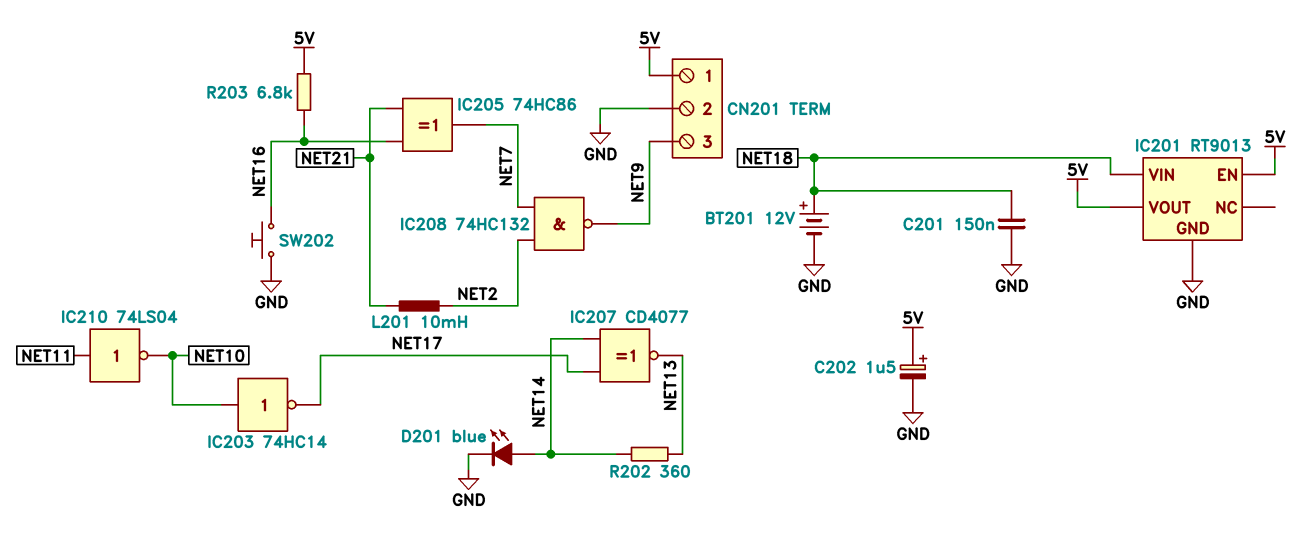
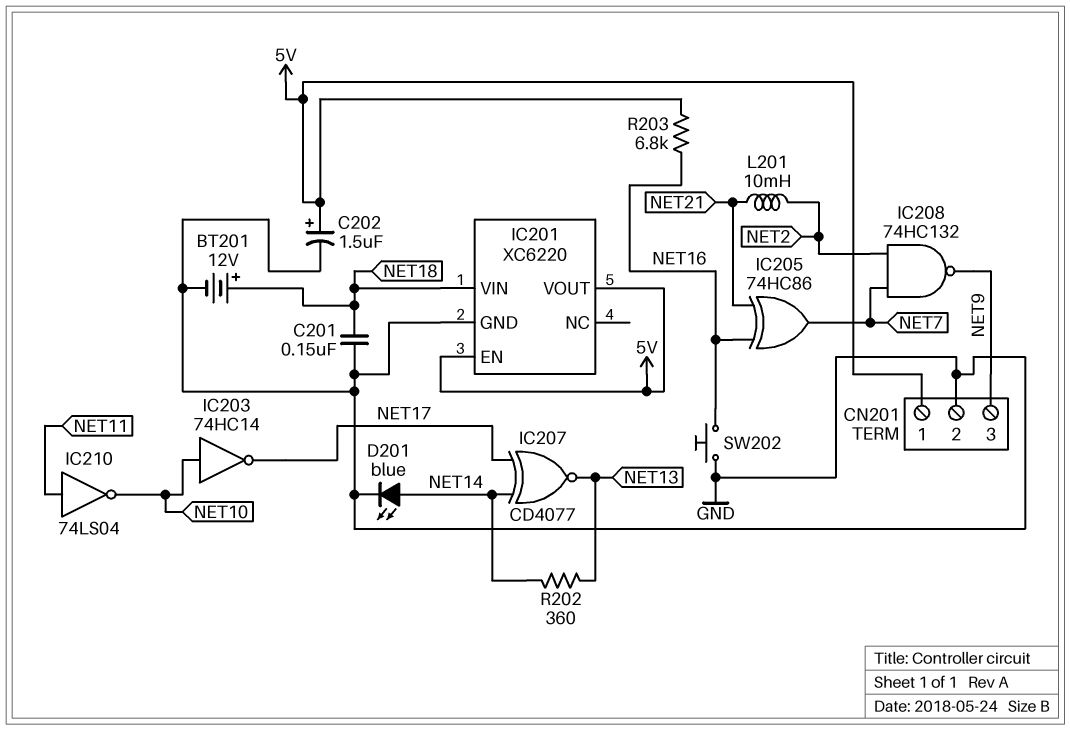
IC201: RT9013 -> XC6220

